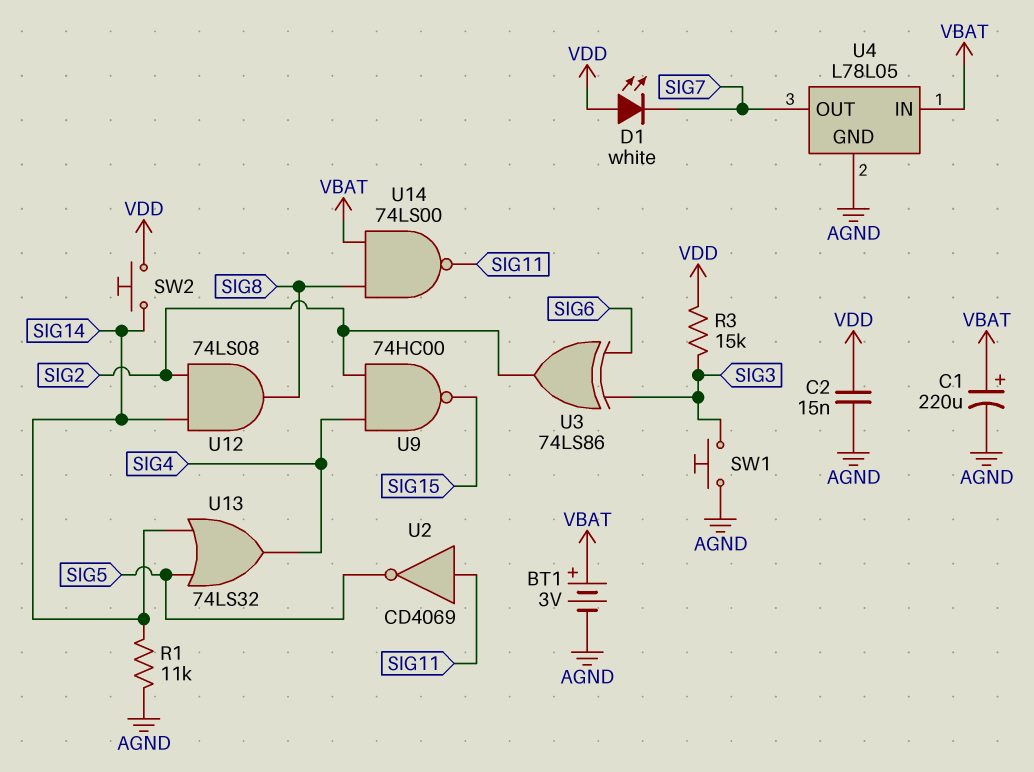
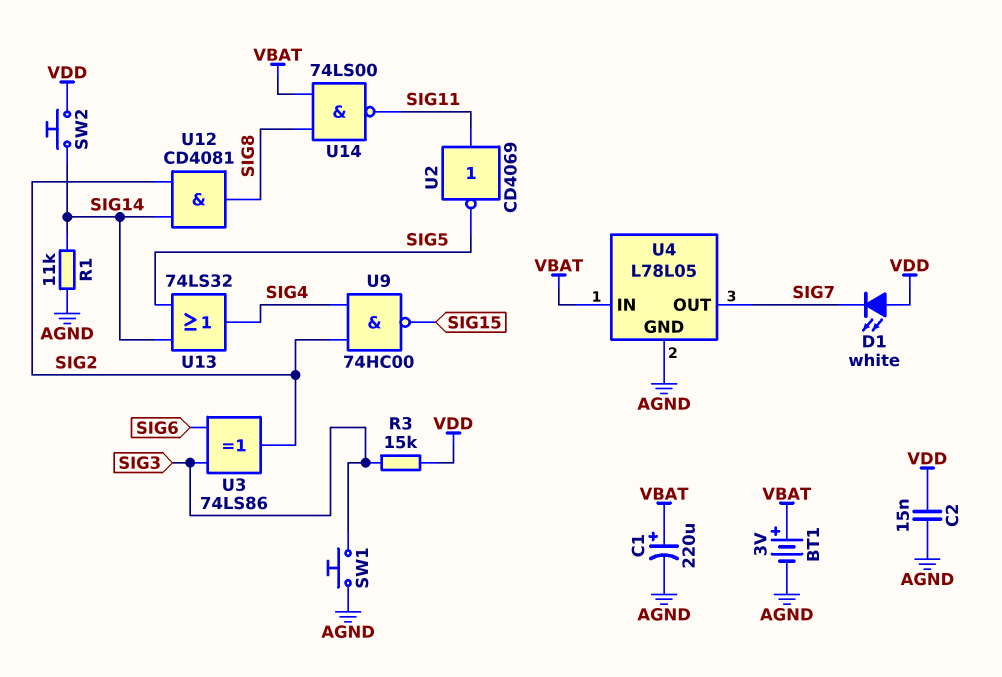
U12: AND 74LS08 (in SIG2, in SIG14, out SIG8) -> AND CD4081 (in SIG2, in SIG14, out SIG8)

